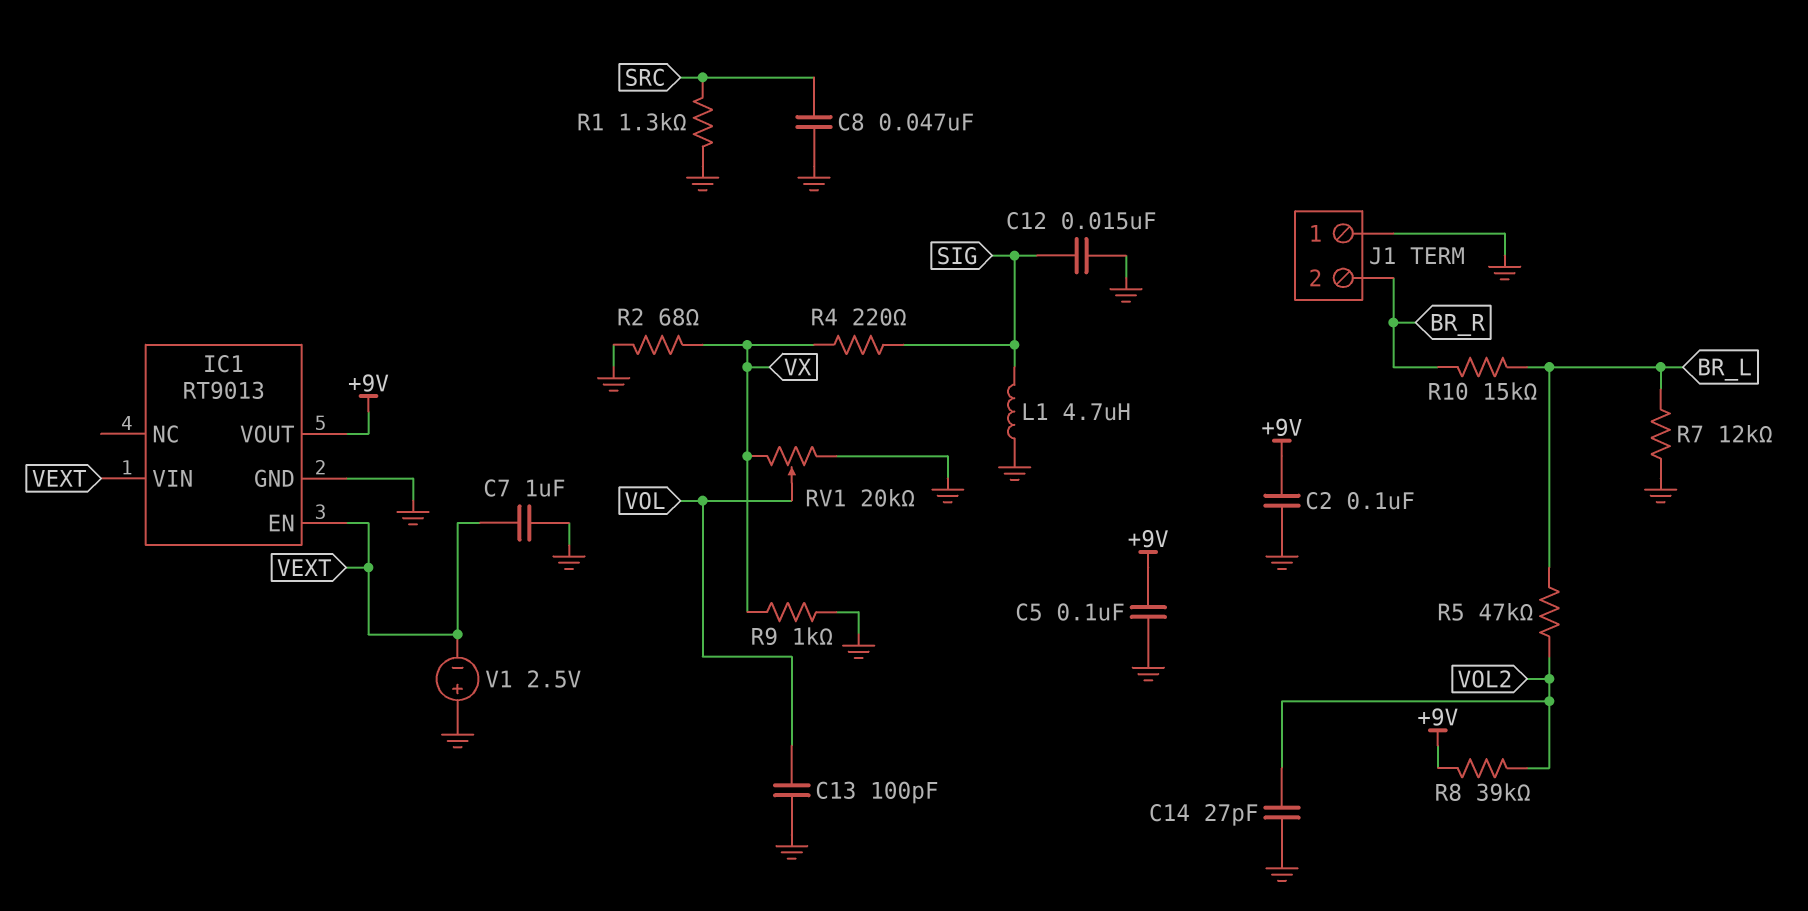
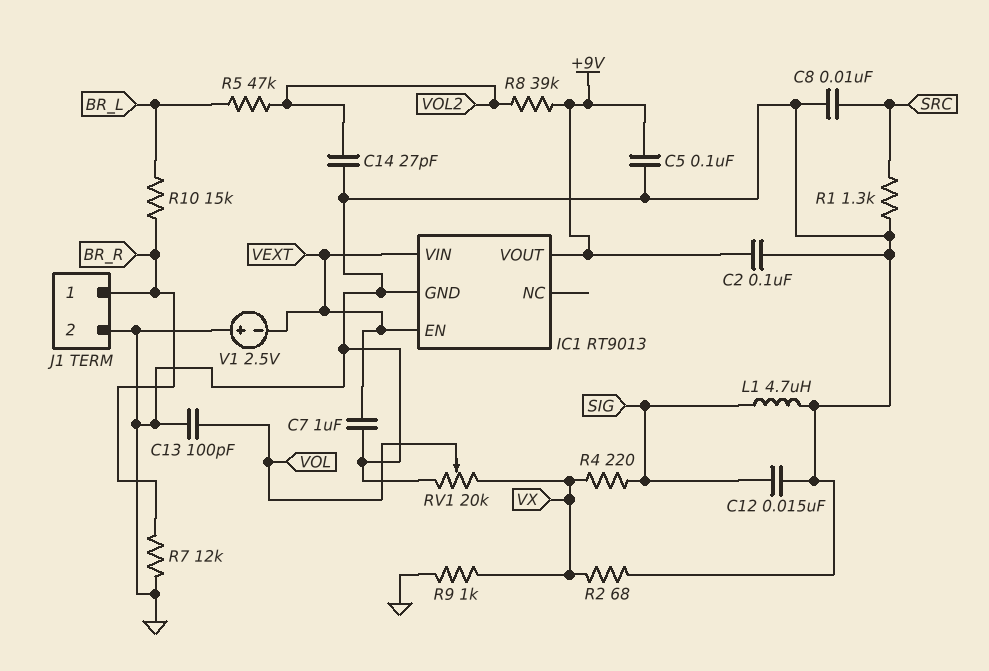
C8: 47nF (GND, SRC) -> 10nF (GND, SRC)
J1 pin 1: GND -> BR_R
J1 pin 2: BR_R -> GND
R7: 12k (BR_L, GND) -> 12k (BR_R, GND)

